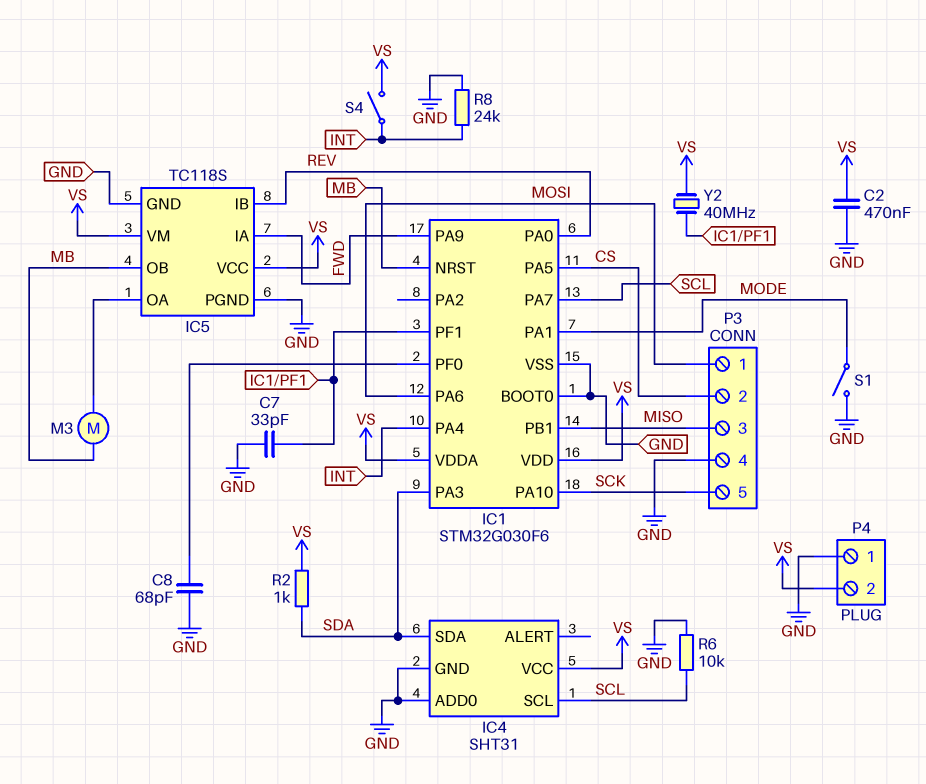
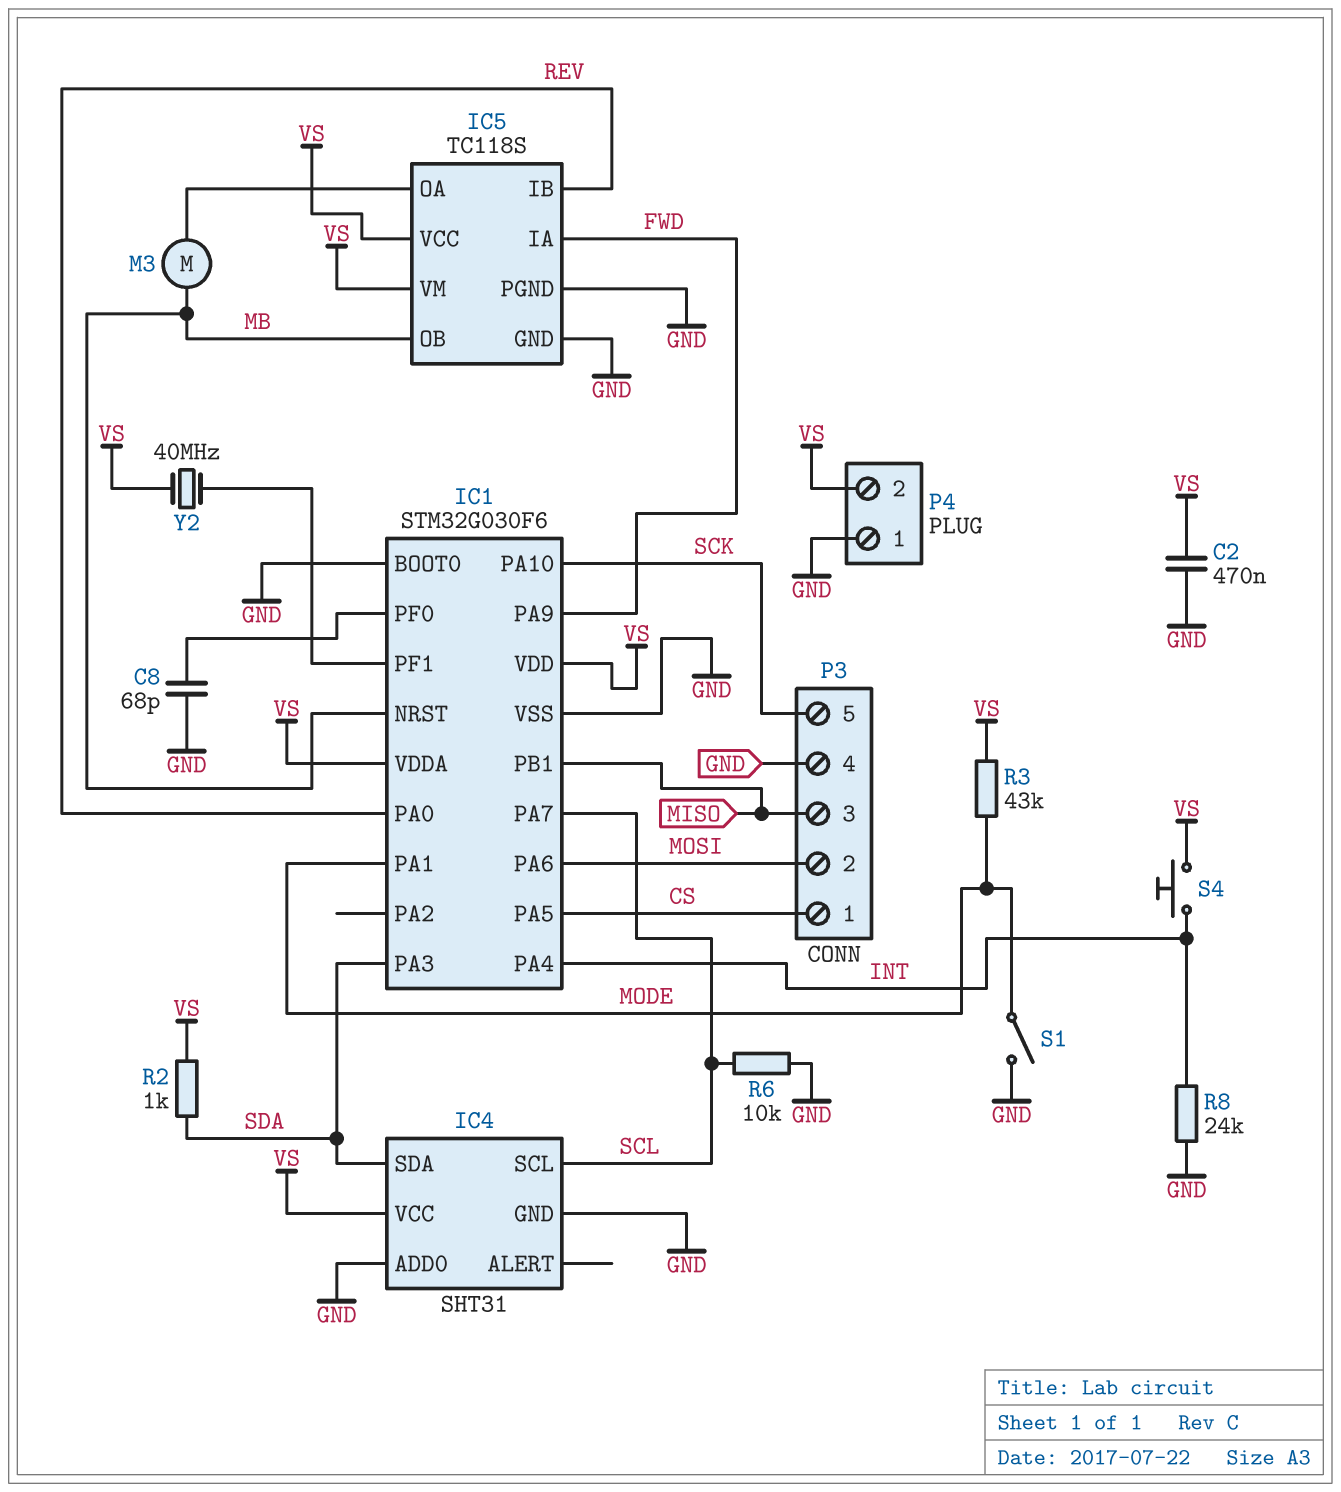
C7: 33pF (GND, IC1/PF1) -> none
P3 pin 1: MOSI -> CS
P3 pin 2: CS -> MOSI
R3: none -> 43k (MODE, VS)
S4: switch (INT, VS) -> button (INT, VS)

